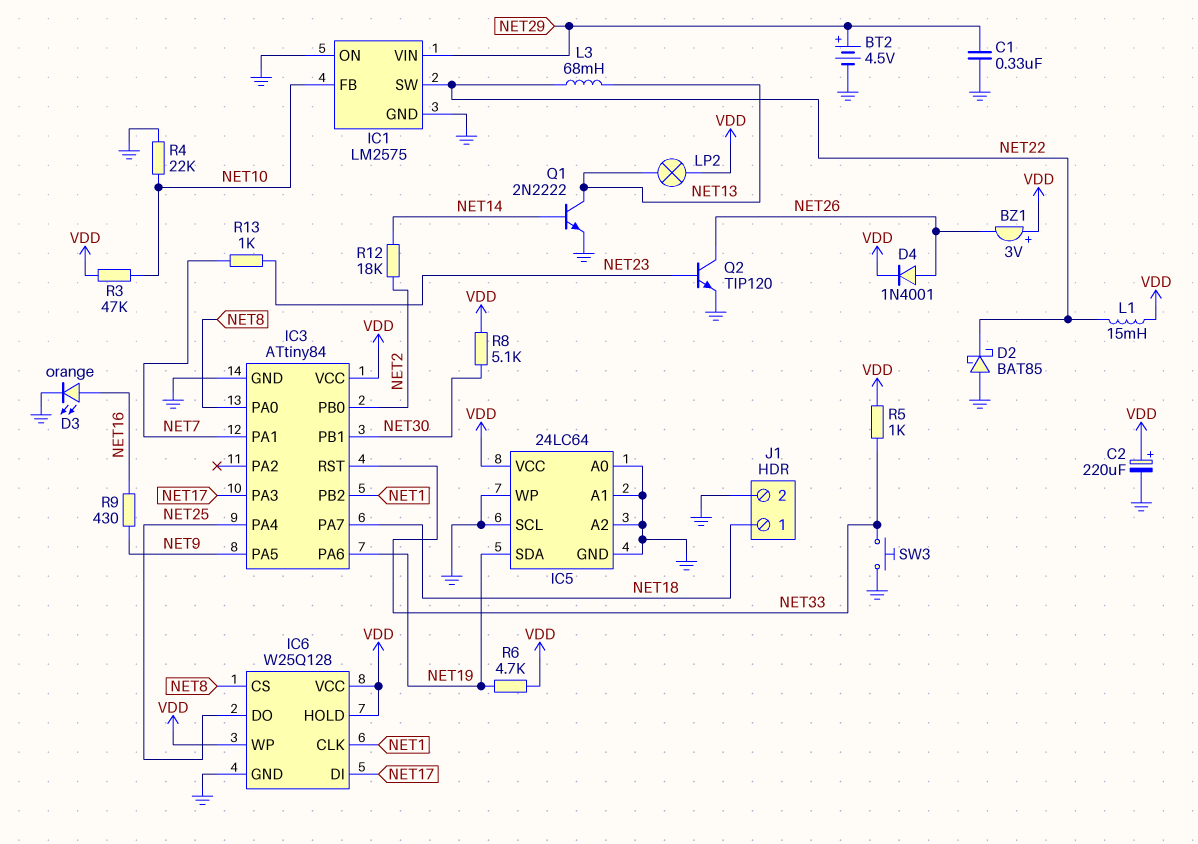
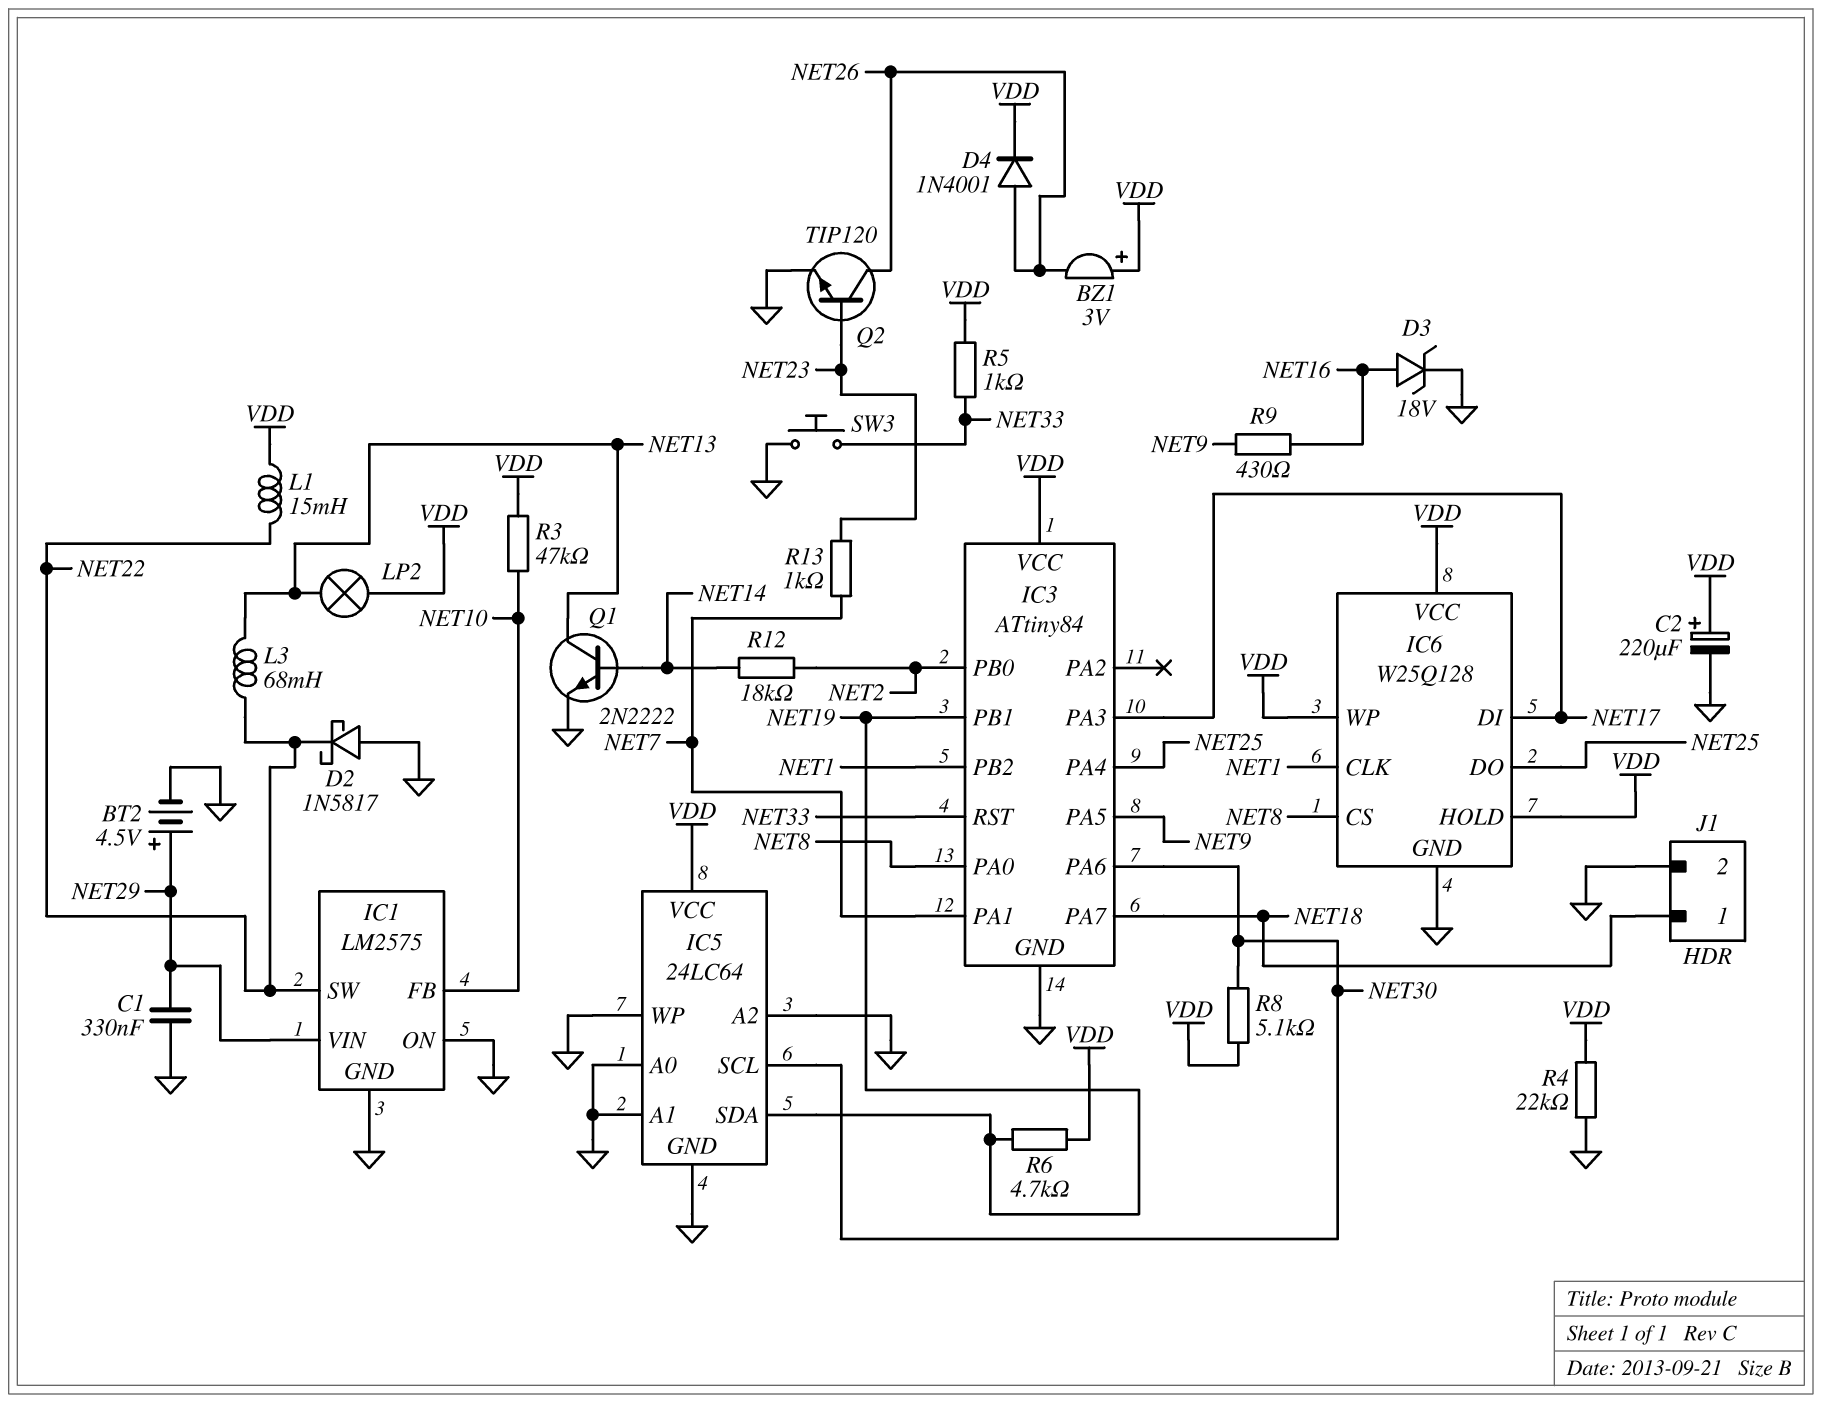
D2: schottky BAT85 (A GND, K NET22) -> schottky 1N5817 (A GND, K NET22)
D3: LED orange (A NET16, K GND) -> zener 18V (A NET16, K GND)
IC3 pin PA6: NET19 -> NET30
IC3 pin PB1: NET30 -> NET19
IC5 pin SCL: GND -> NET30
R4: 22k (GND, NET10) -> 22k (GND, VDD)

